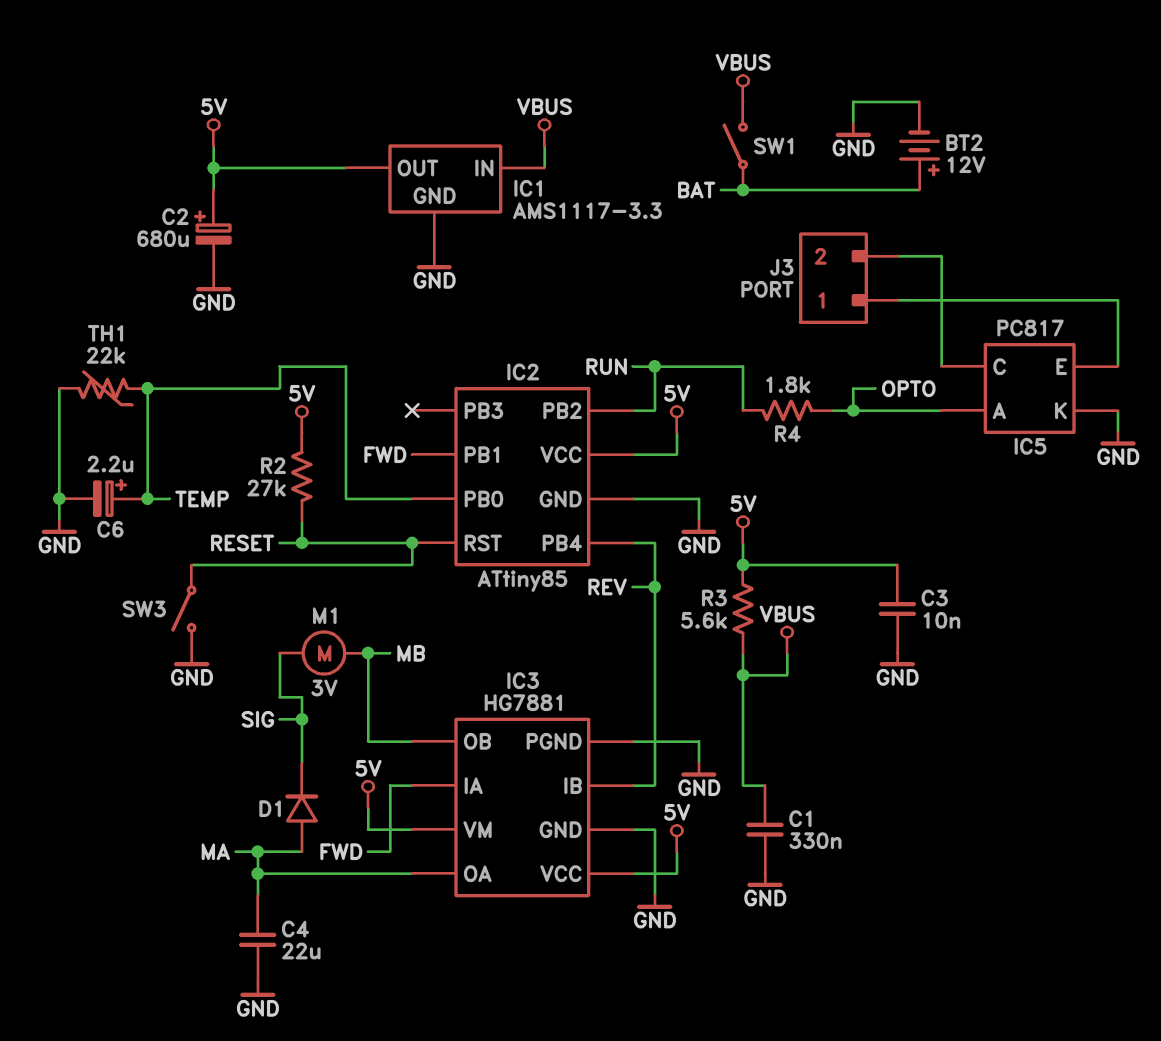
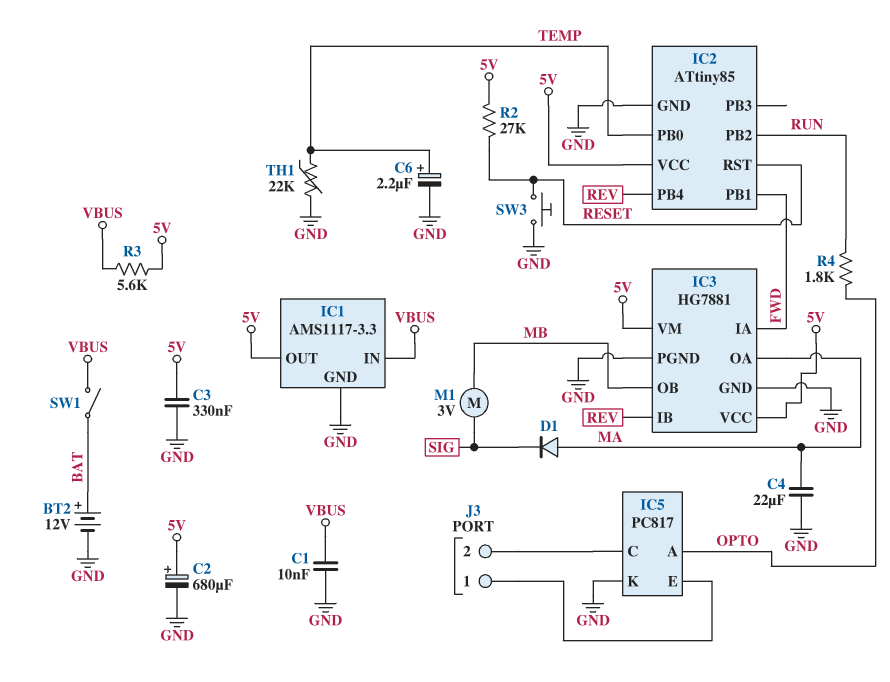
C1: 330nF (GND, VBUS) -> 10nF (GND, VBUS)
C3: 10nF (5V, GND) -> 330nF (5V, GND)
SW3: switch (GND, RESET) -> button (GND, RESET)

